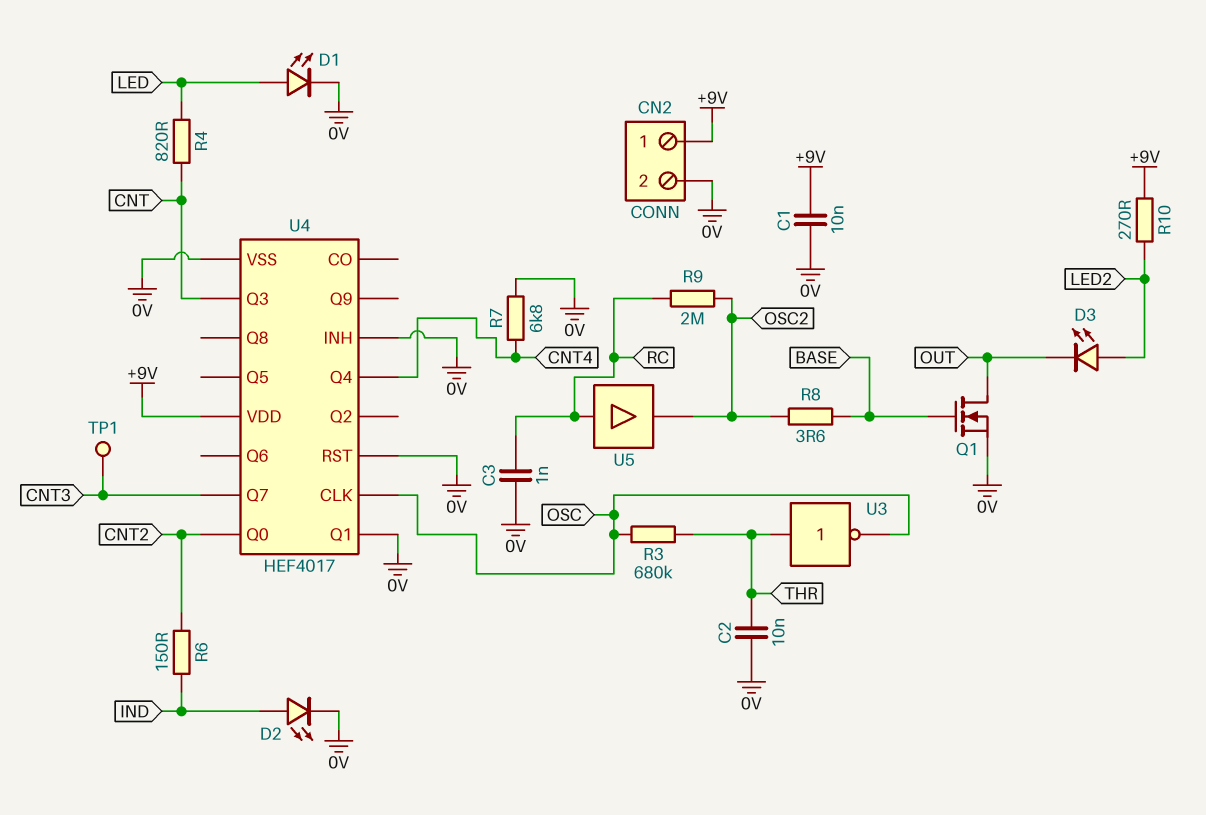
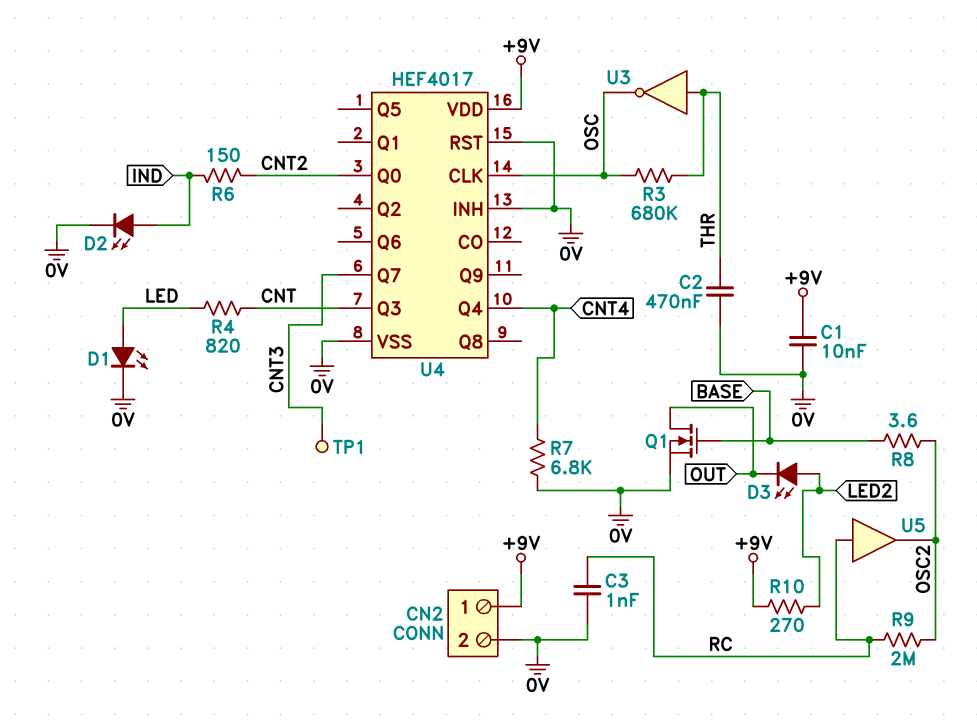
C2: 10nF (0V, THR) -> 470nF (0V, THR)
U4 pin Q1: 0V -> none

